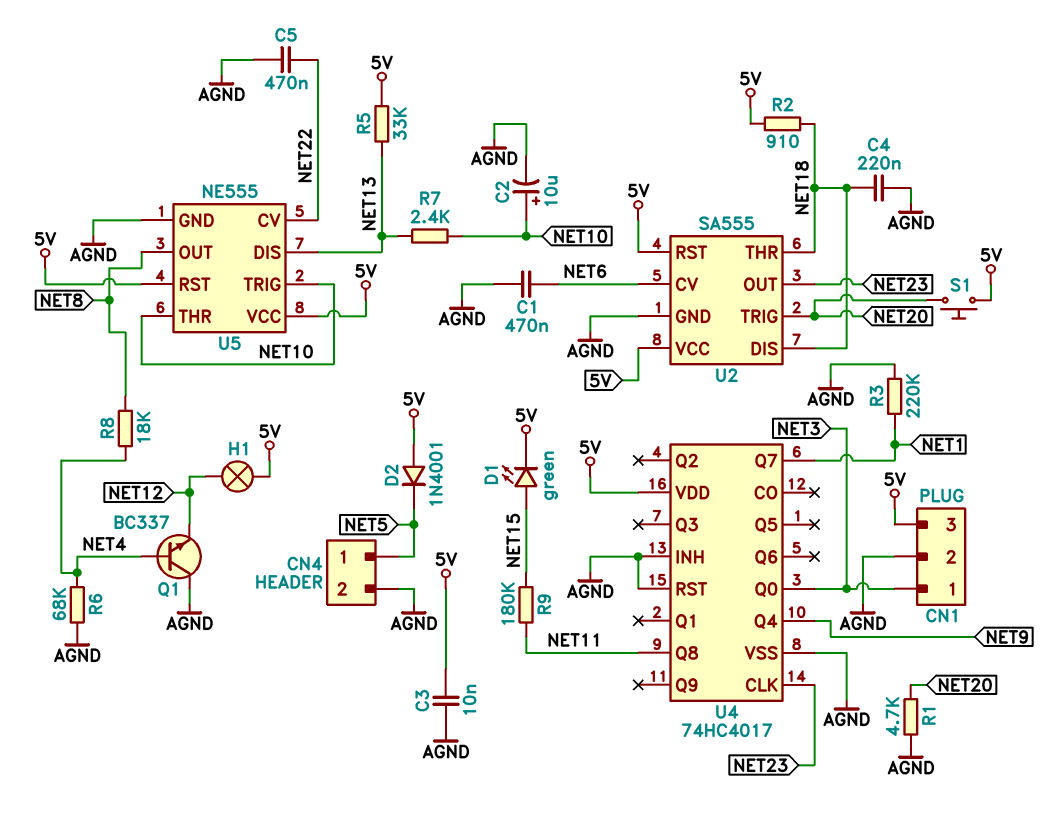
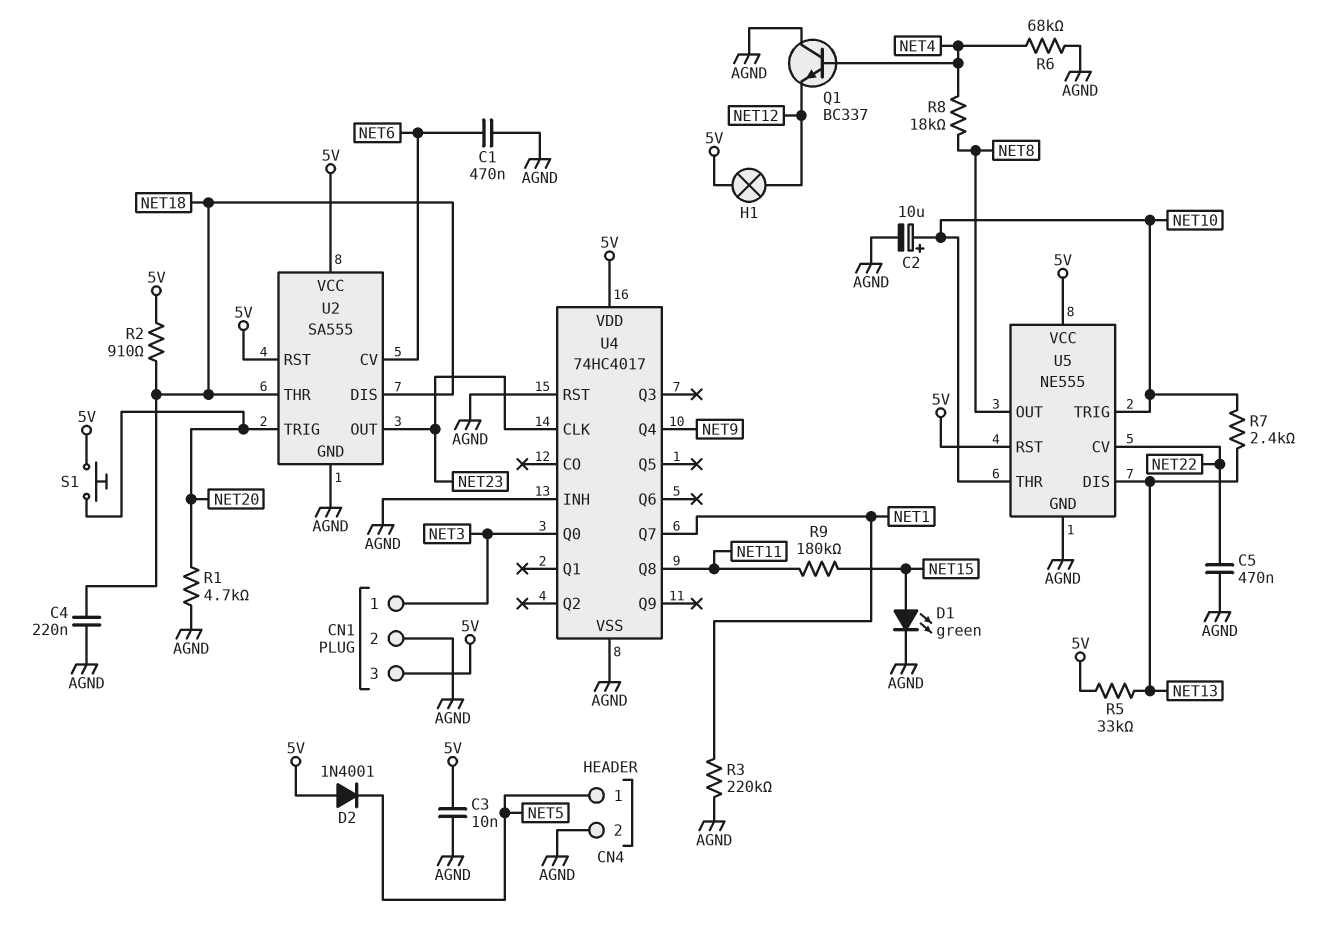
D1: LED green (A NET15, K 5V) -> LED green (A NET15, K AGND)

